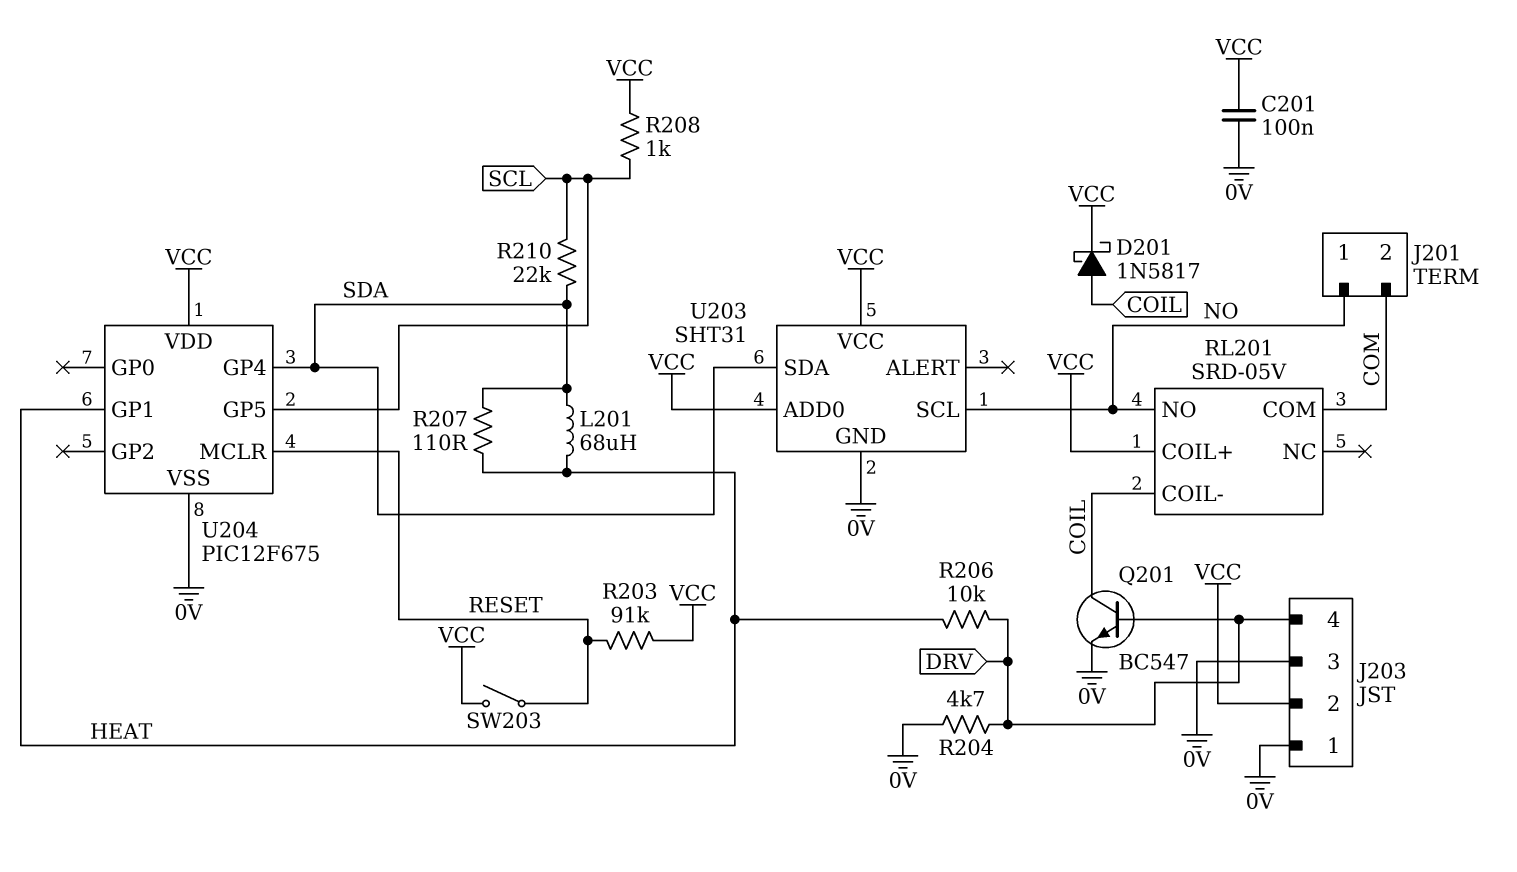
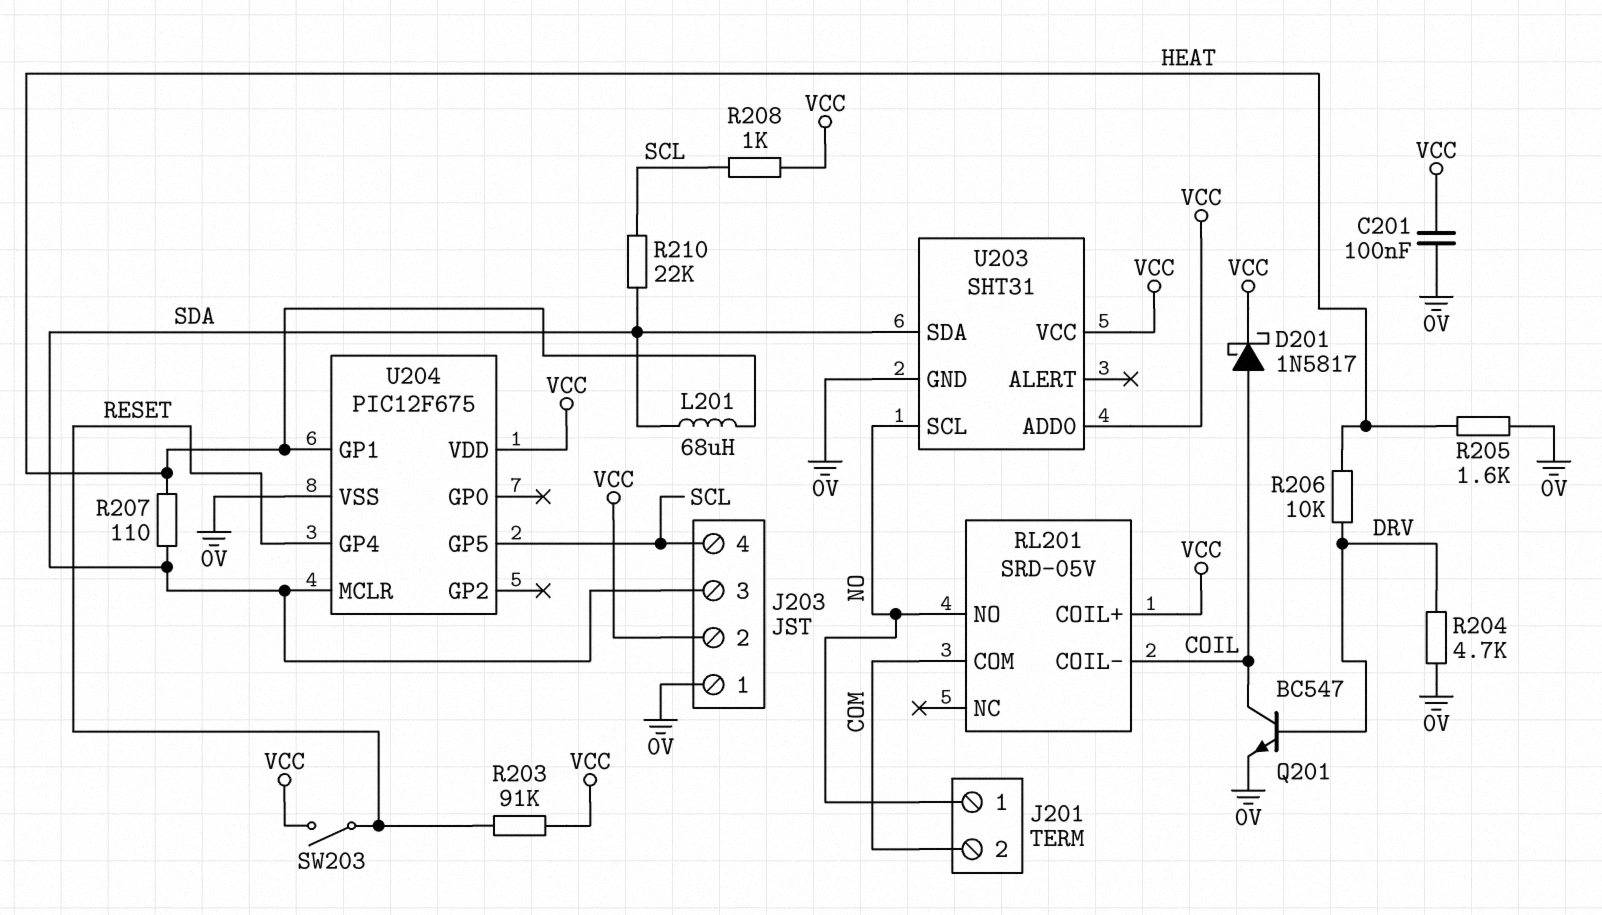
J203 pin 3: 0V -> SDA
J203 pin 4: DRV -> SCL
R205: none -> 1.6k (0V, HEAT)
U204 pin GP4: SDA -> RESET
U204 pin MCLR: RESET -> SDA

